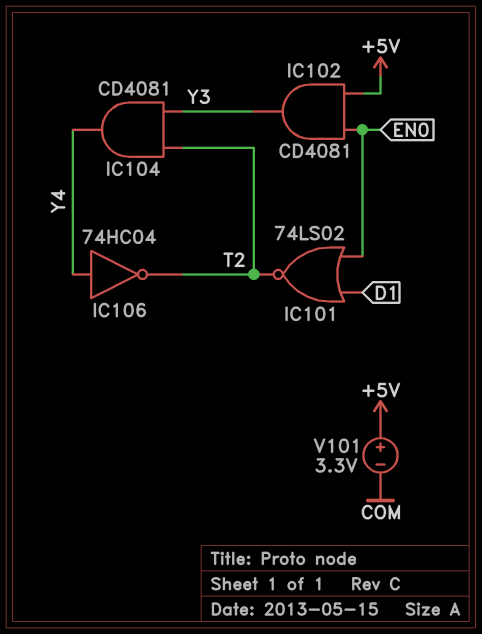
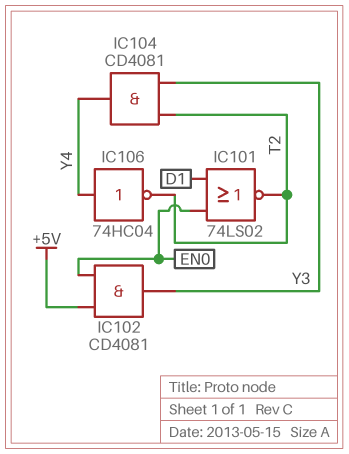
V101: 3.3V (plus +5V, minus COM) -> none

